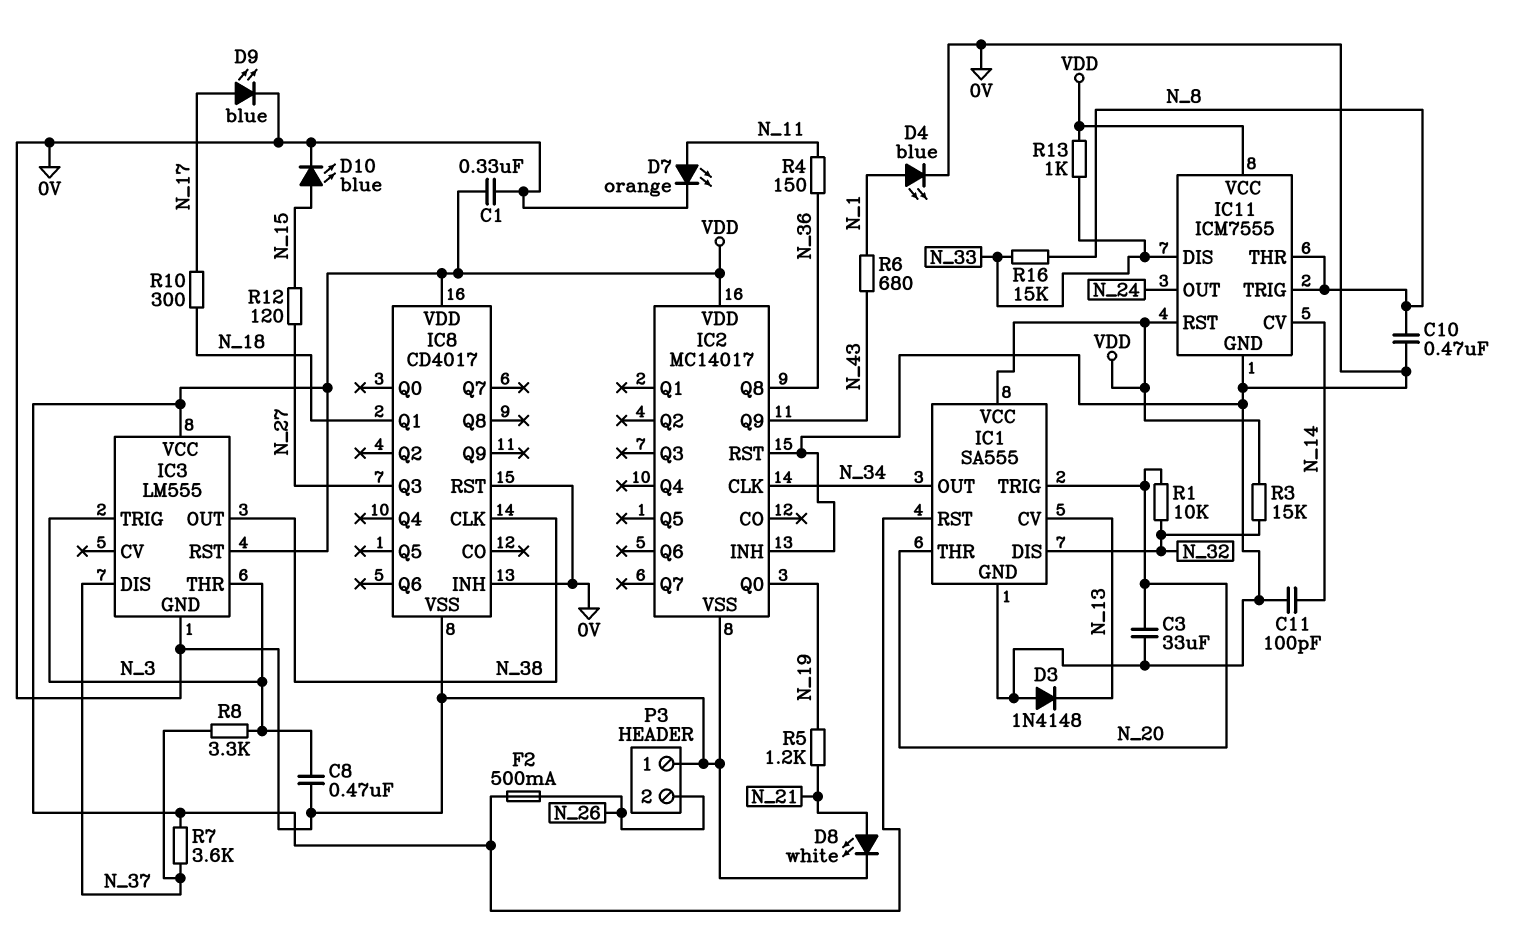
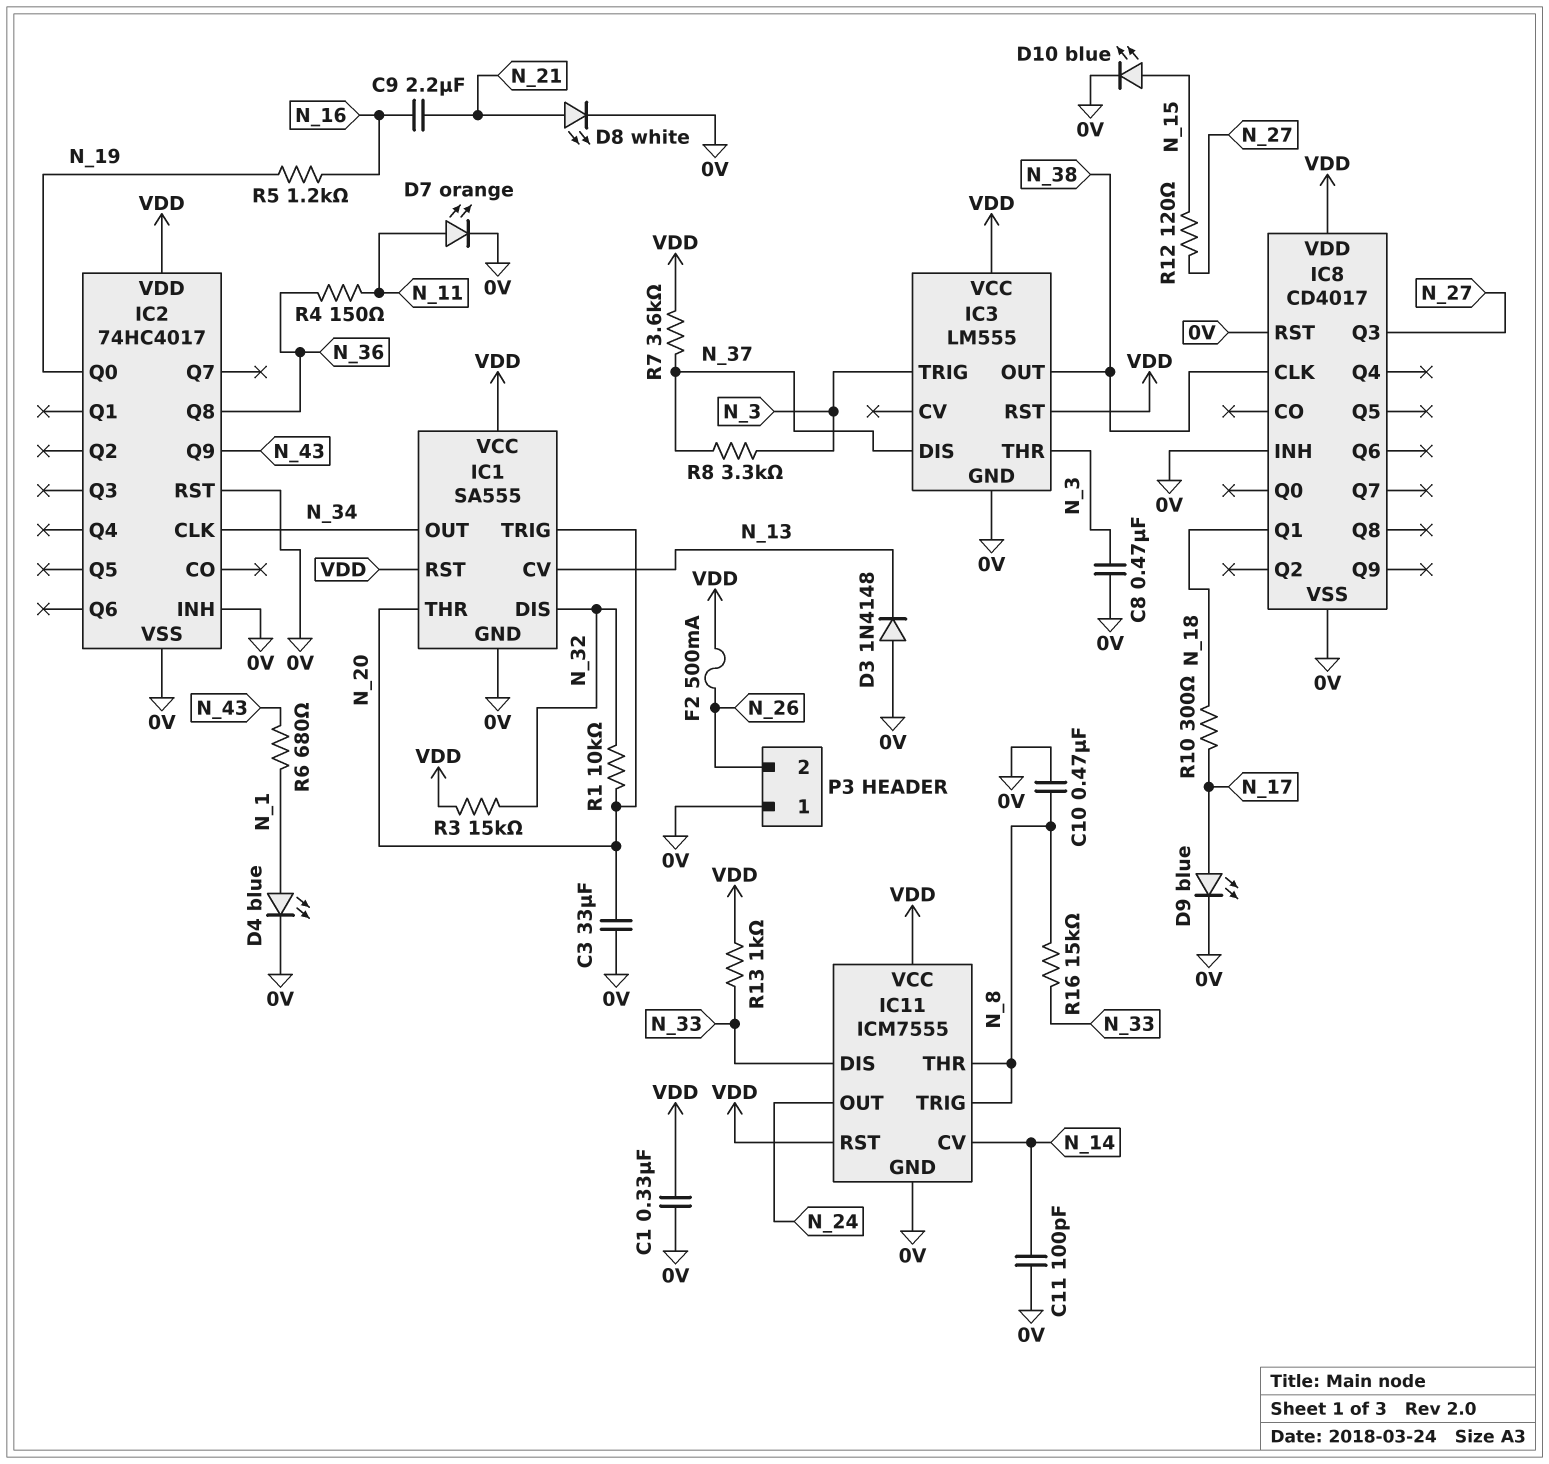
C9: none -> 2.2uF (N_16, N_21)
IC2: MC14017 -> 74HC4017
R5: 1.2k (N_19, N_21) -> 1.2k (N_16, N_19)

